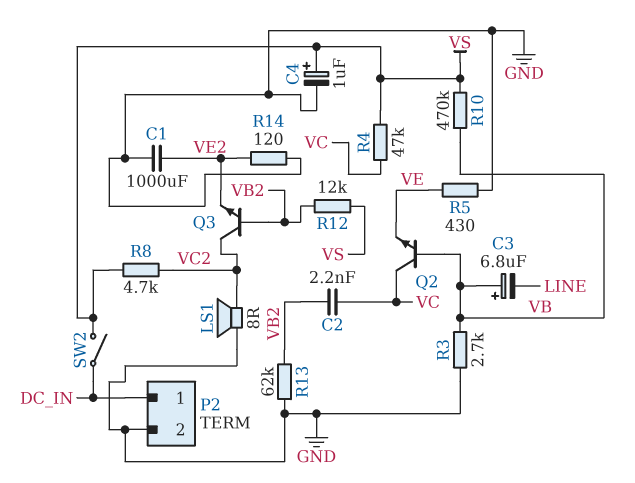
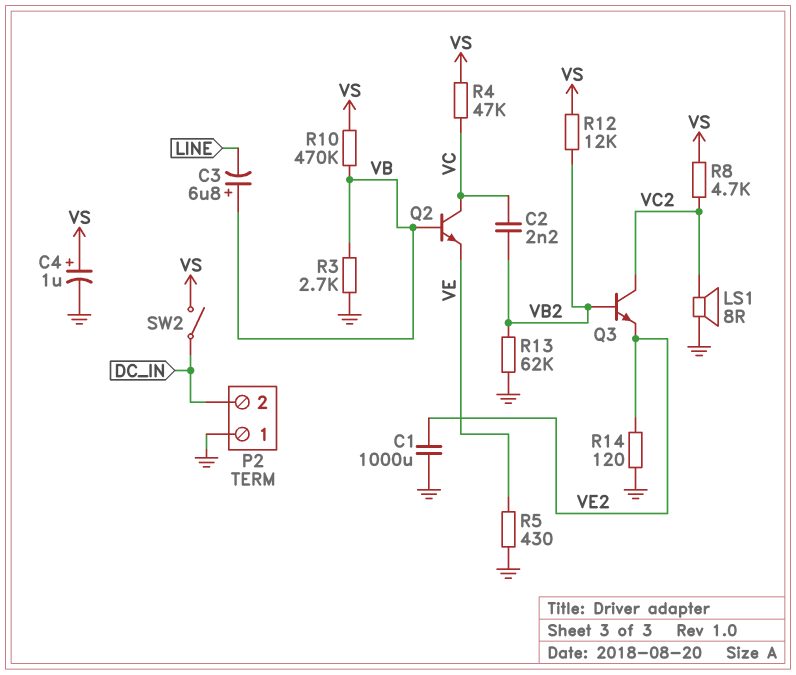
P2 pin 1: DC_IN -> GND
P2 pin 2: GND -> DC_IN

